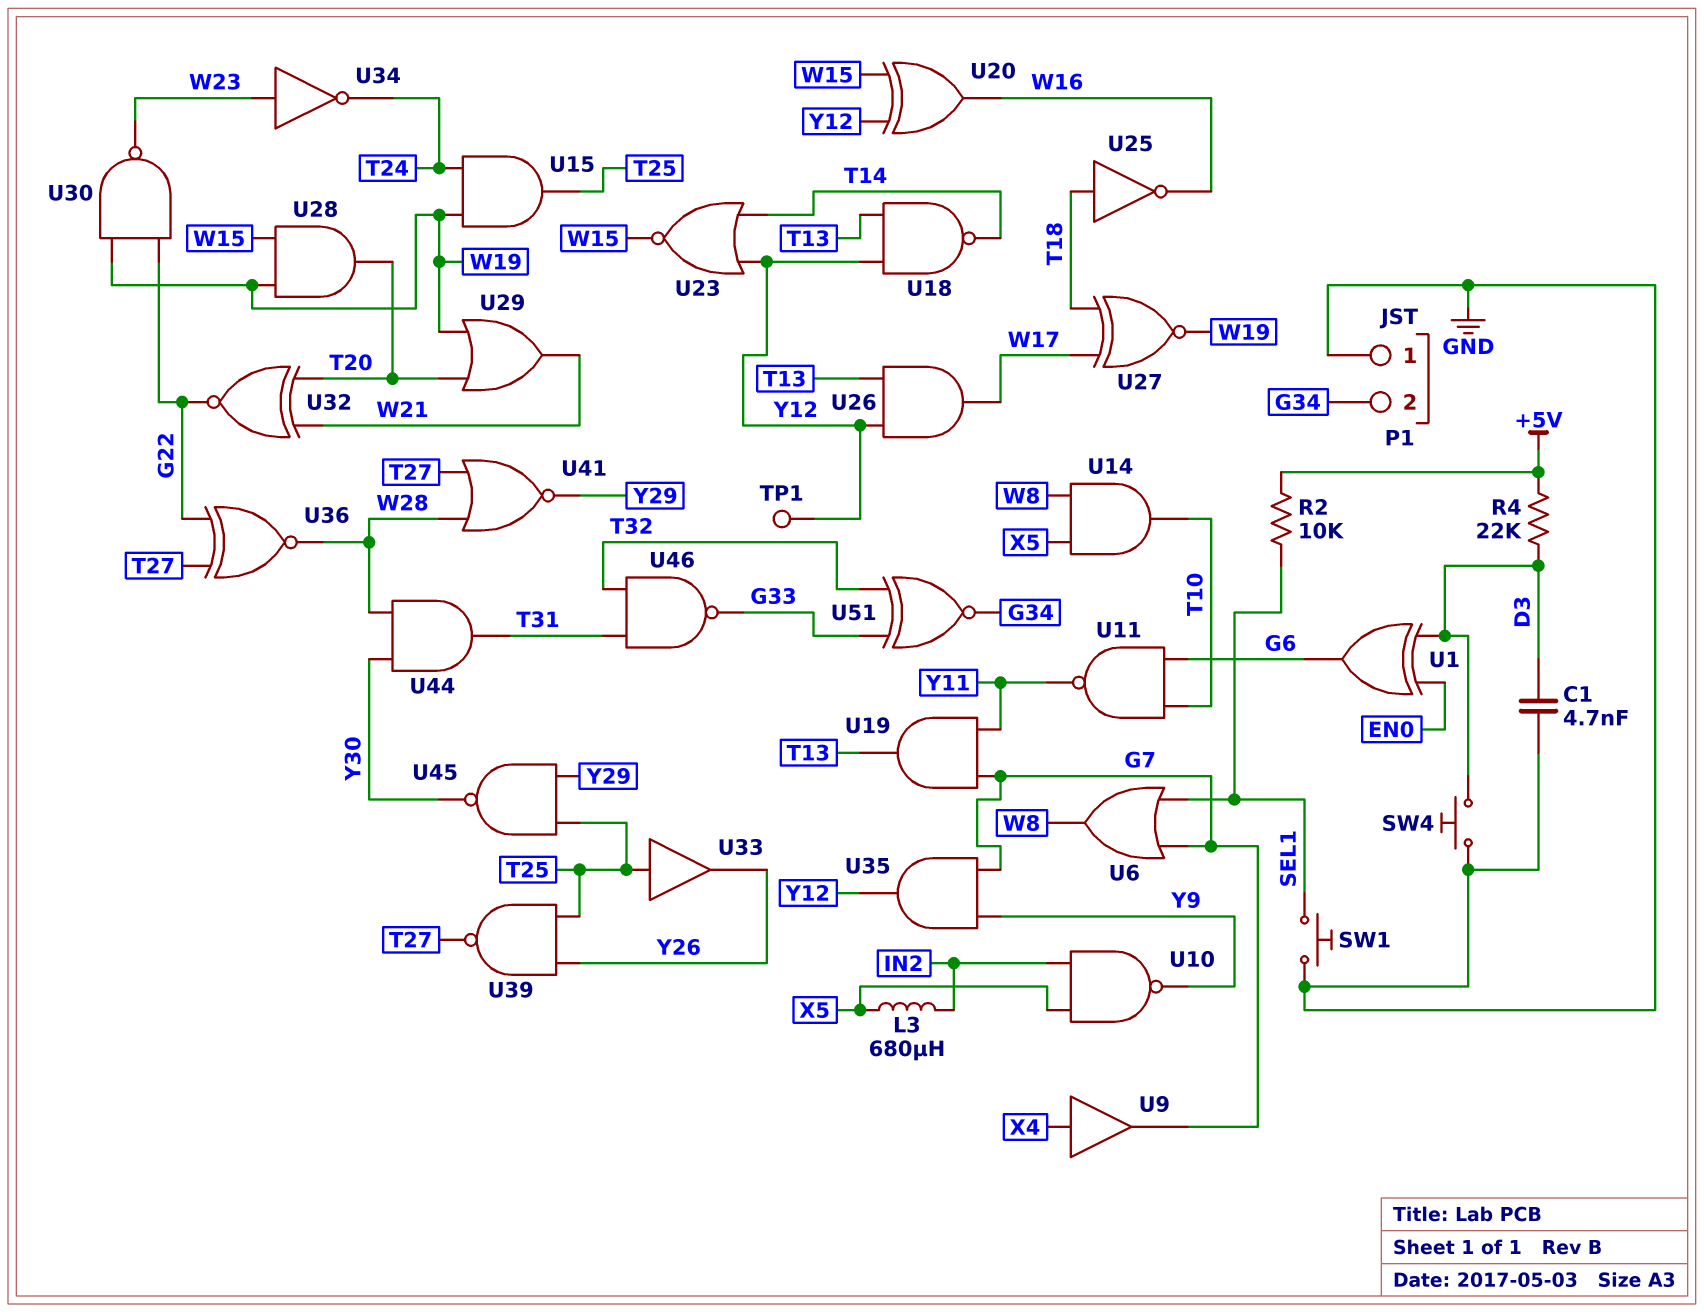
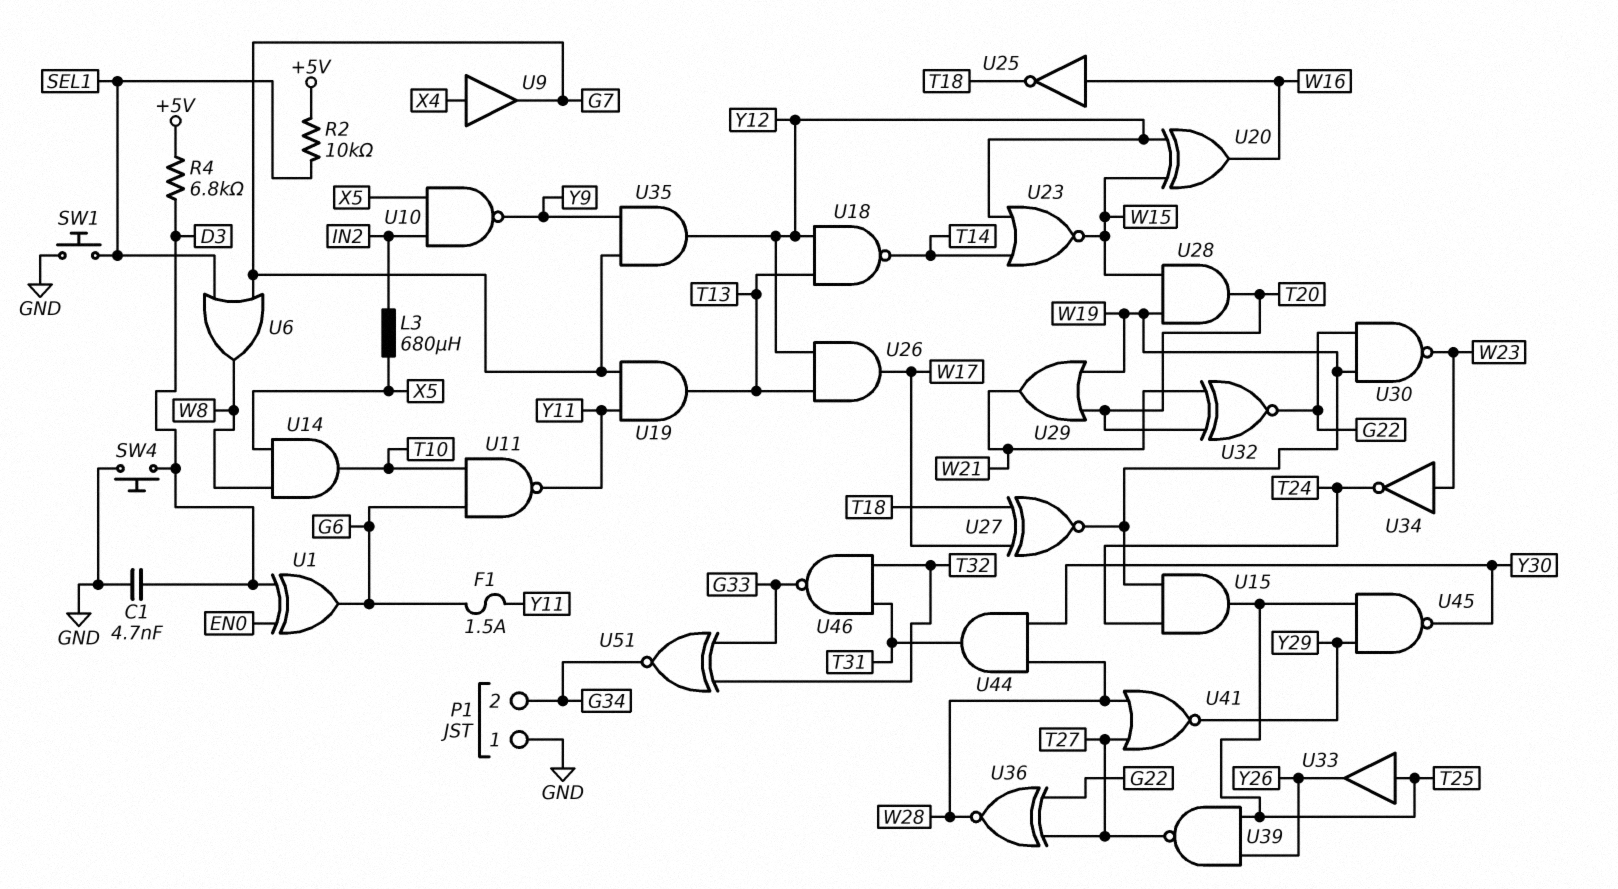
F1: none -> 1.5A (G6, Y11)
R4: 22k (+5V, D3) -> 6.8k (+5V, D3)
TP1: test point (Y12) -> none
U25: NOT (in T18, out W16) -> NOT (in W16, out T18)

